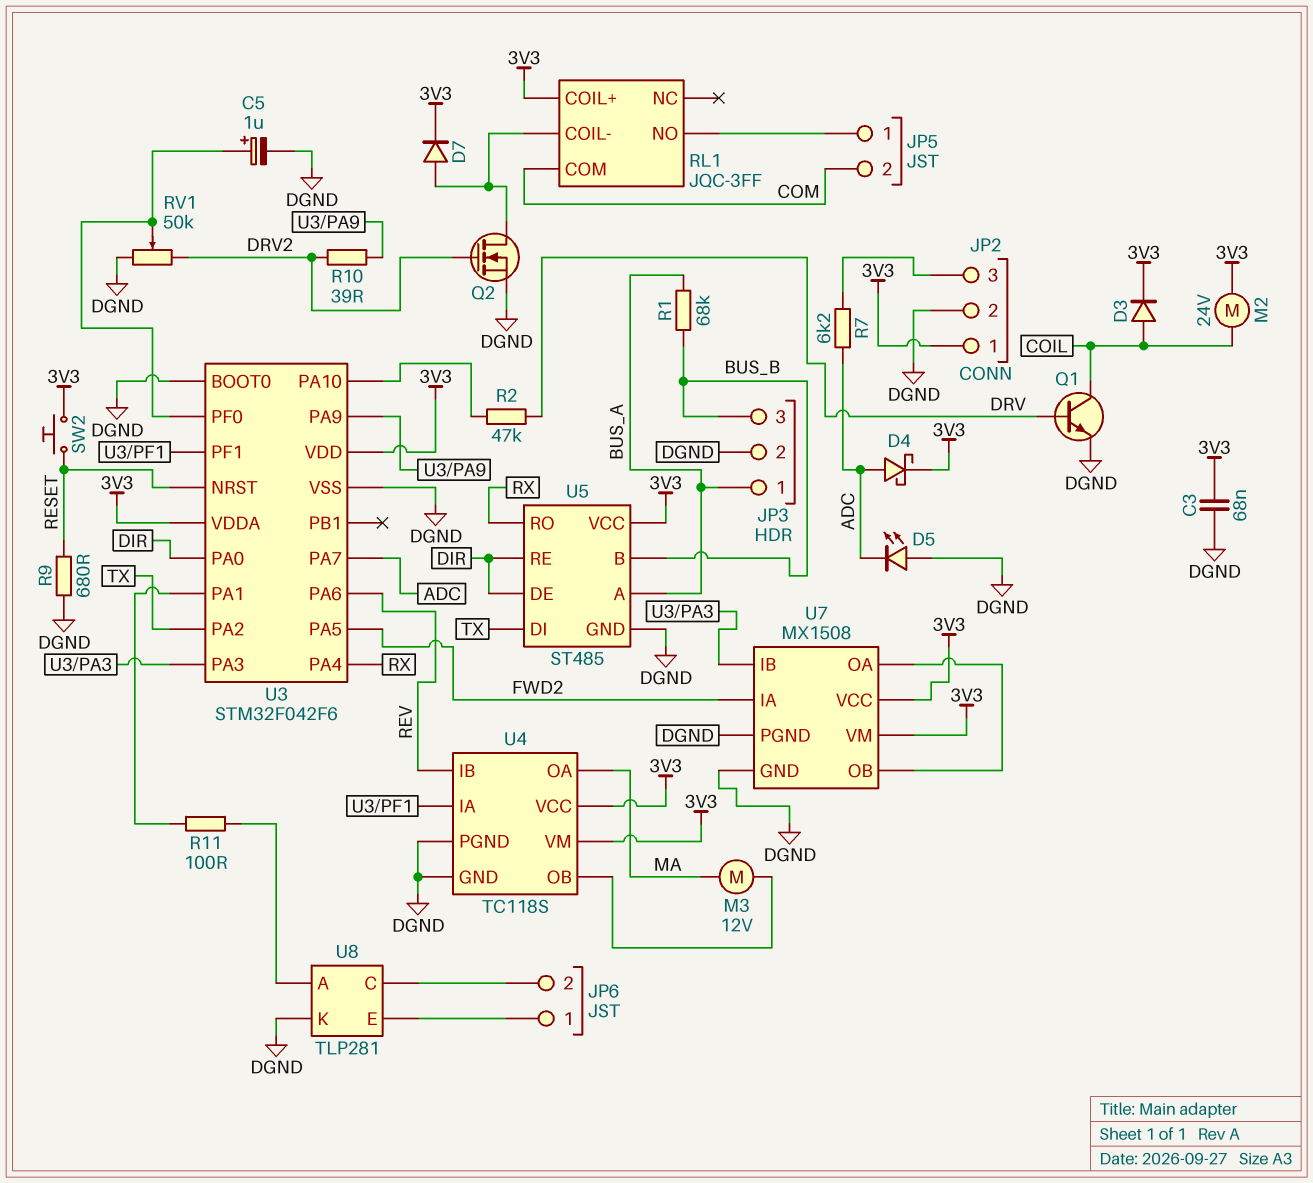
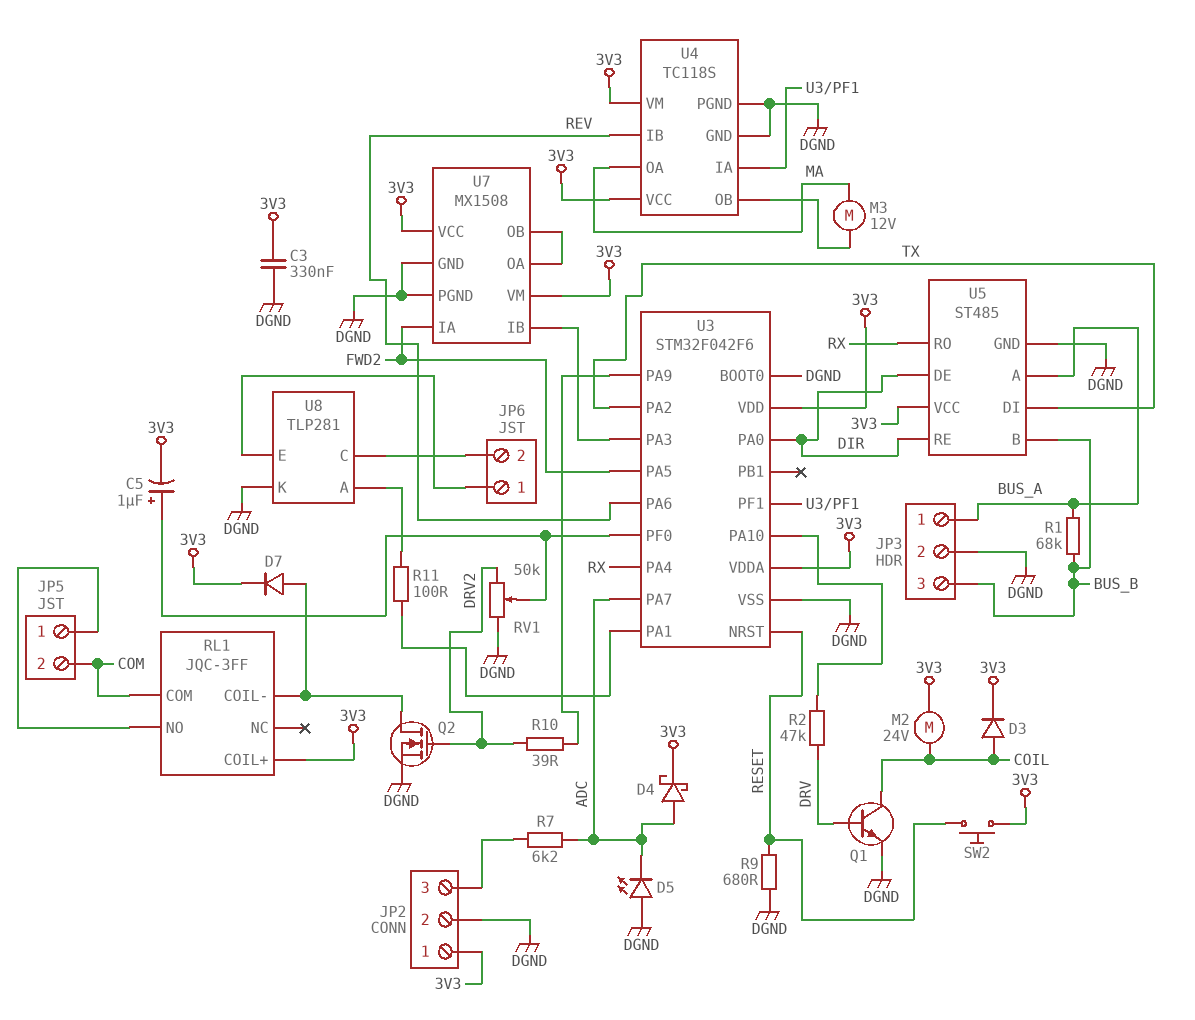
C3: 68nF (3V3, DGND) -> 330nF (3V3, DGND)
C5: 1uF (plus U3/PF0, minus DGND) -> 1uF (plus U3/PF0, minus 3V3)

